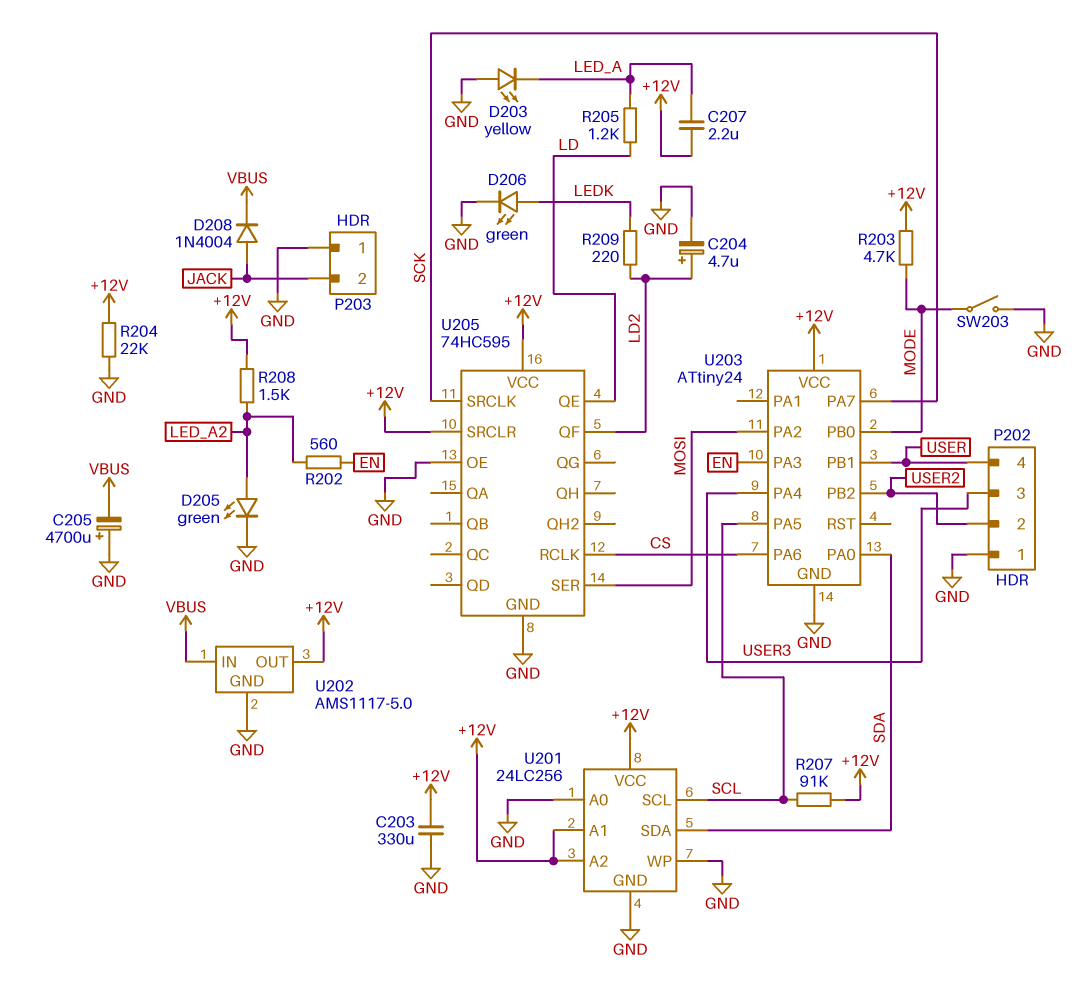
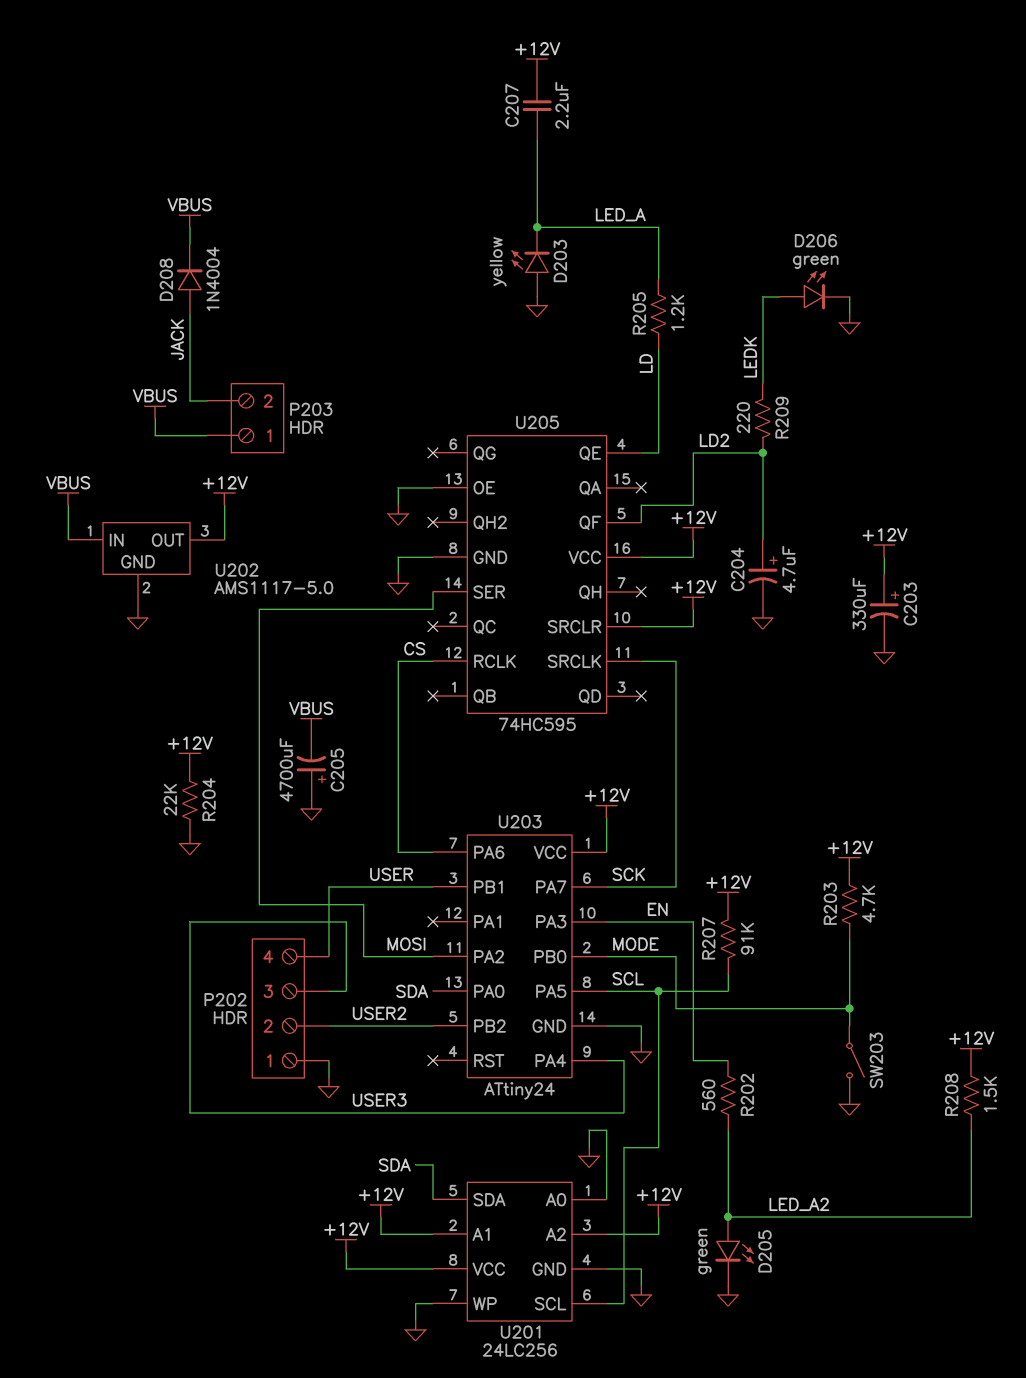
C203: 330uF (+12V, GND) -> 330uF (plus +12V, minus GND)
P203 pin 1: GND -> VBUS

